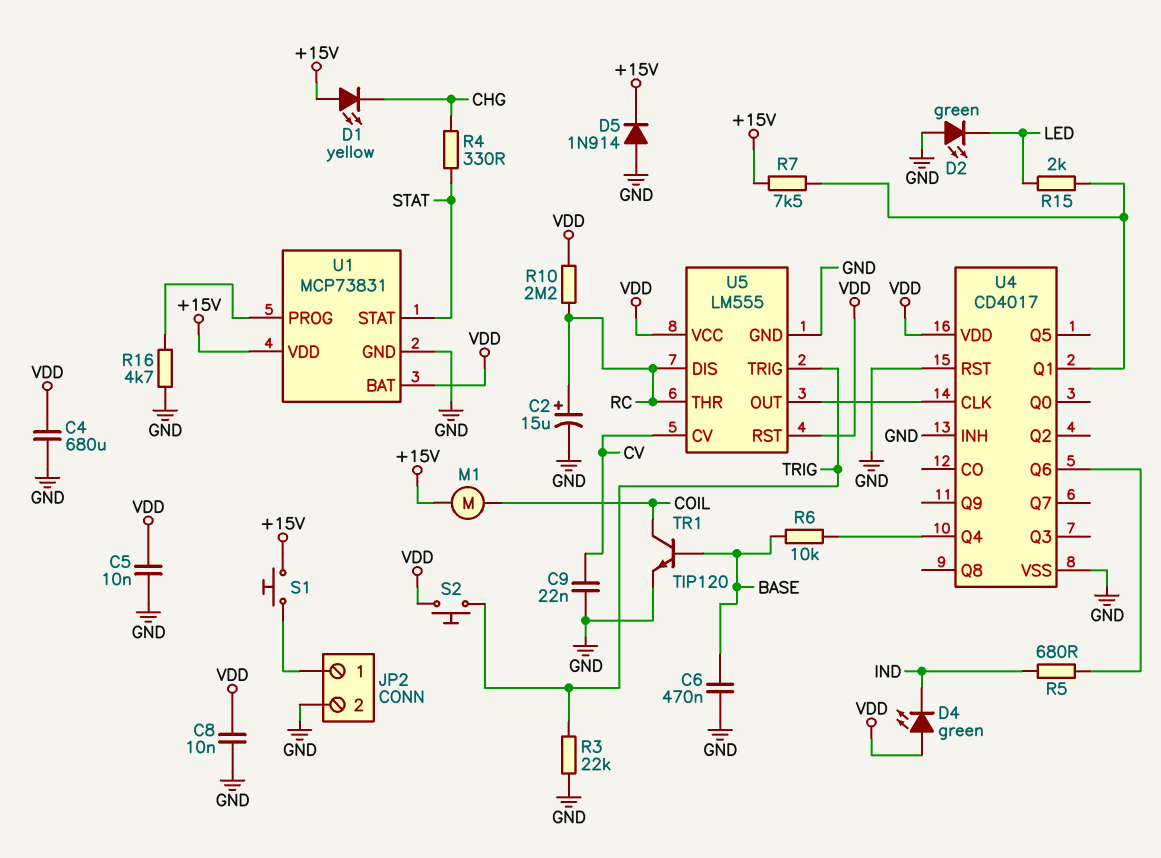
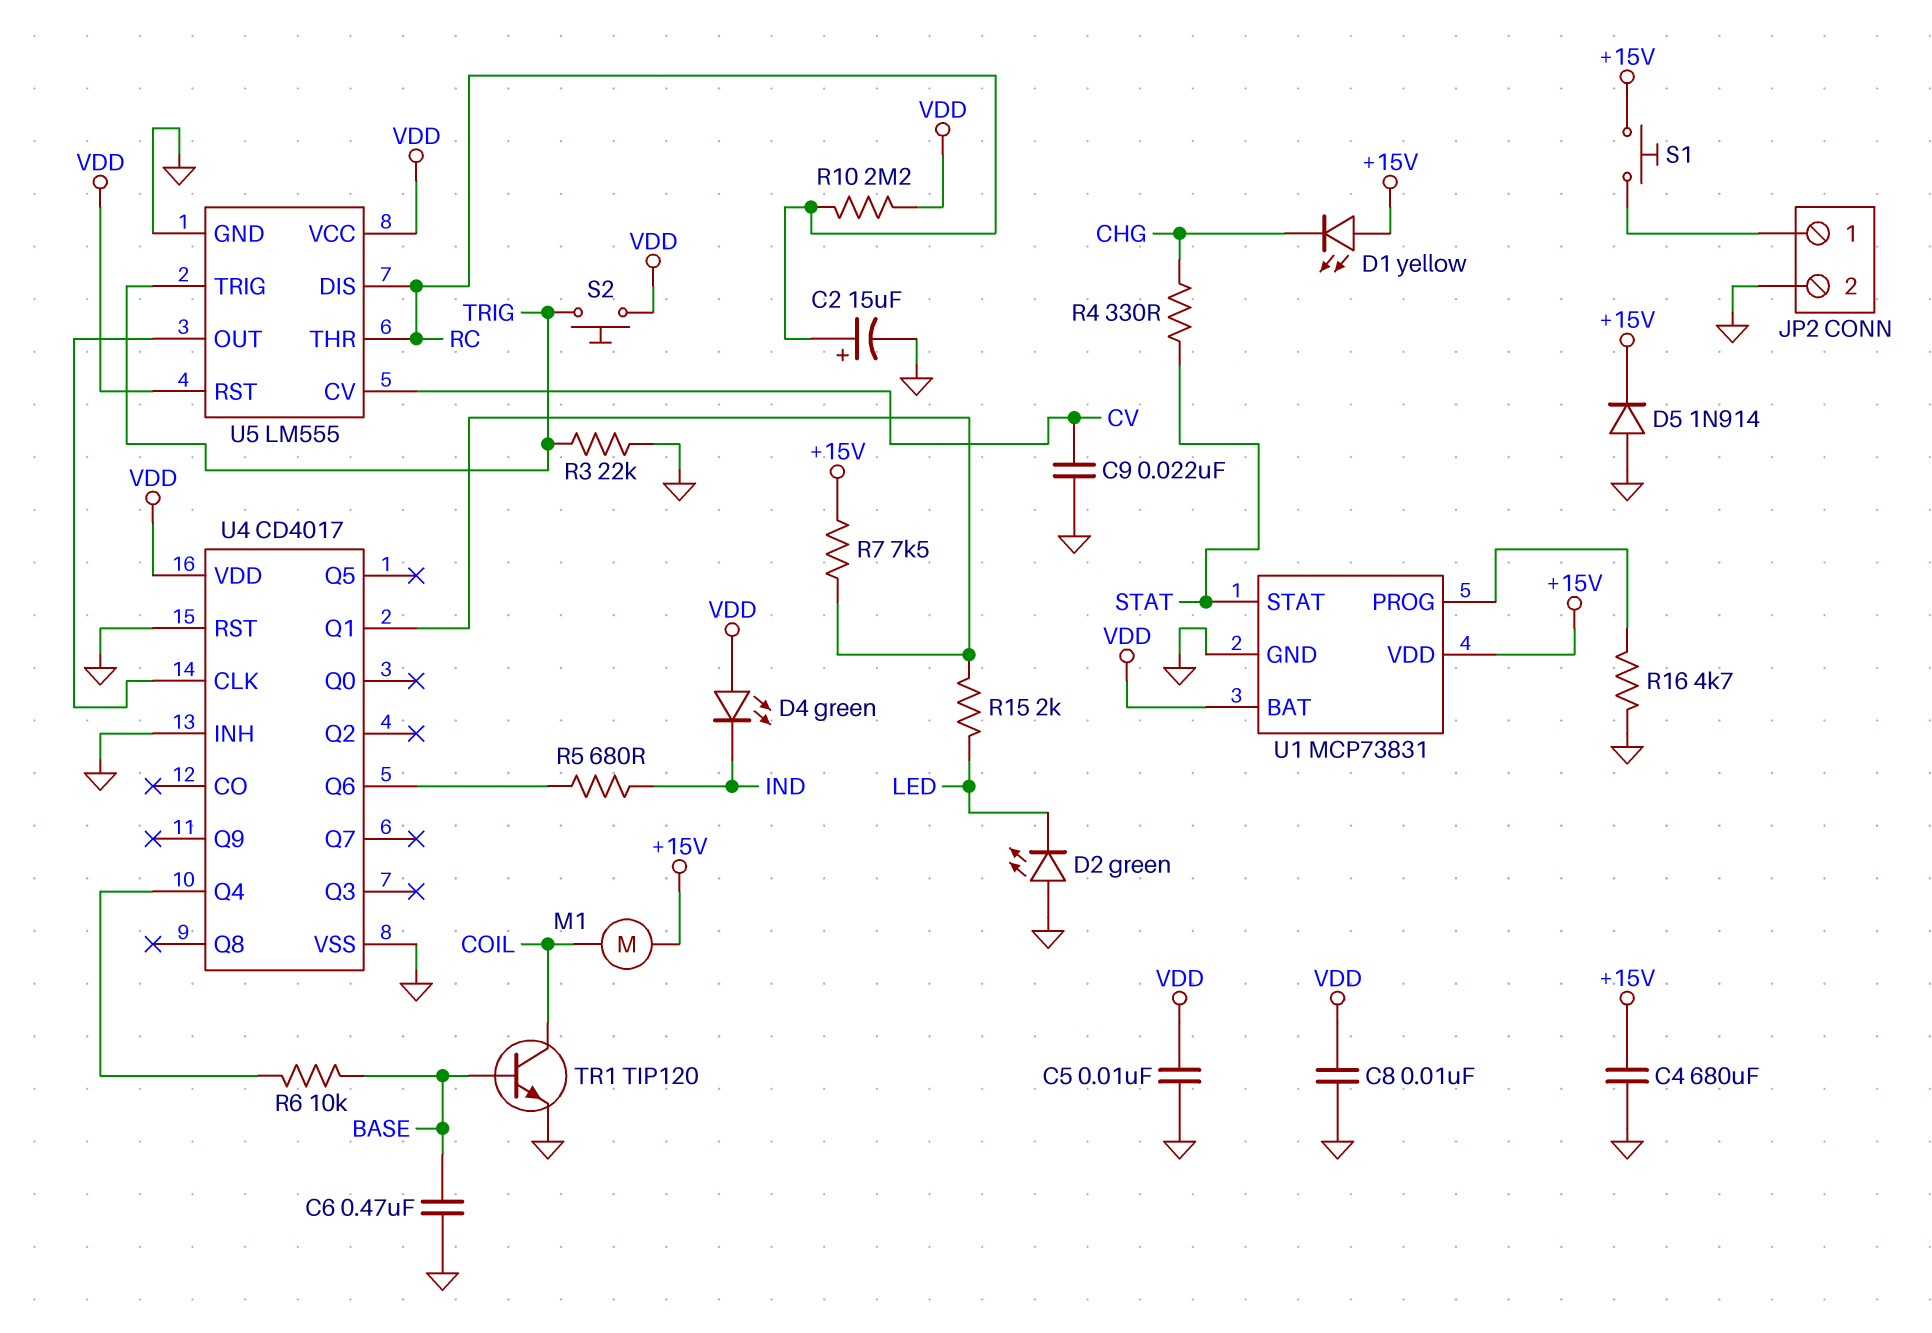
C4: 680uF (GND, VDD) -> 680uF (+15V, GND)

